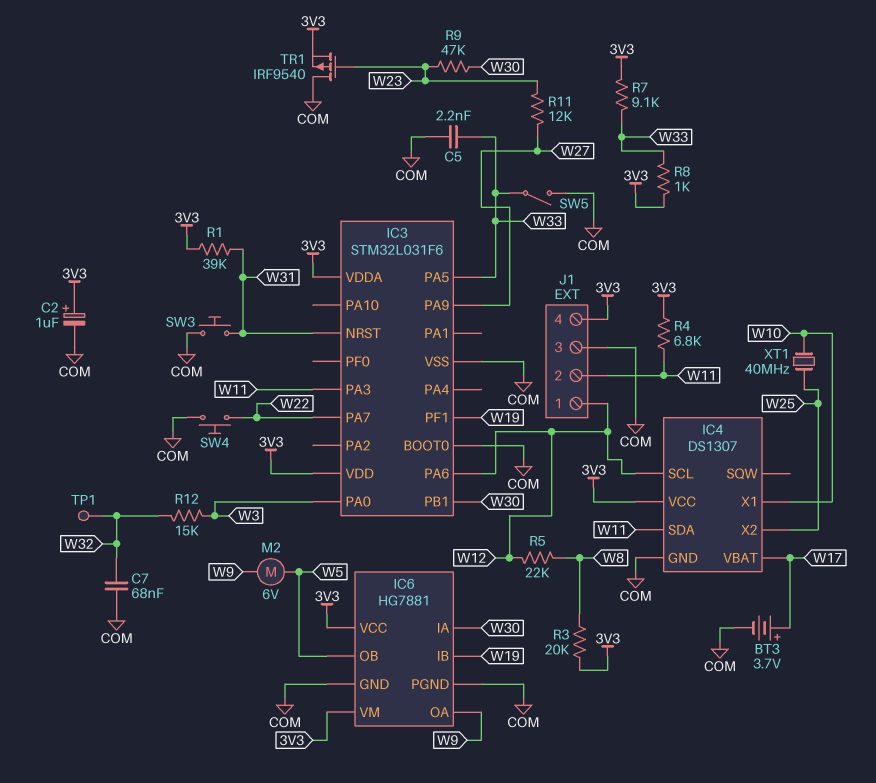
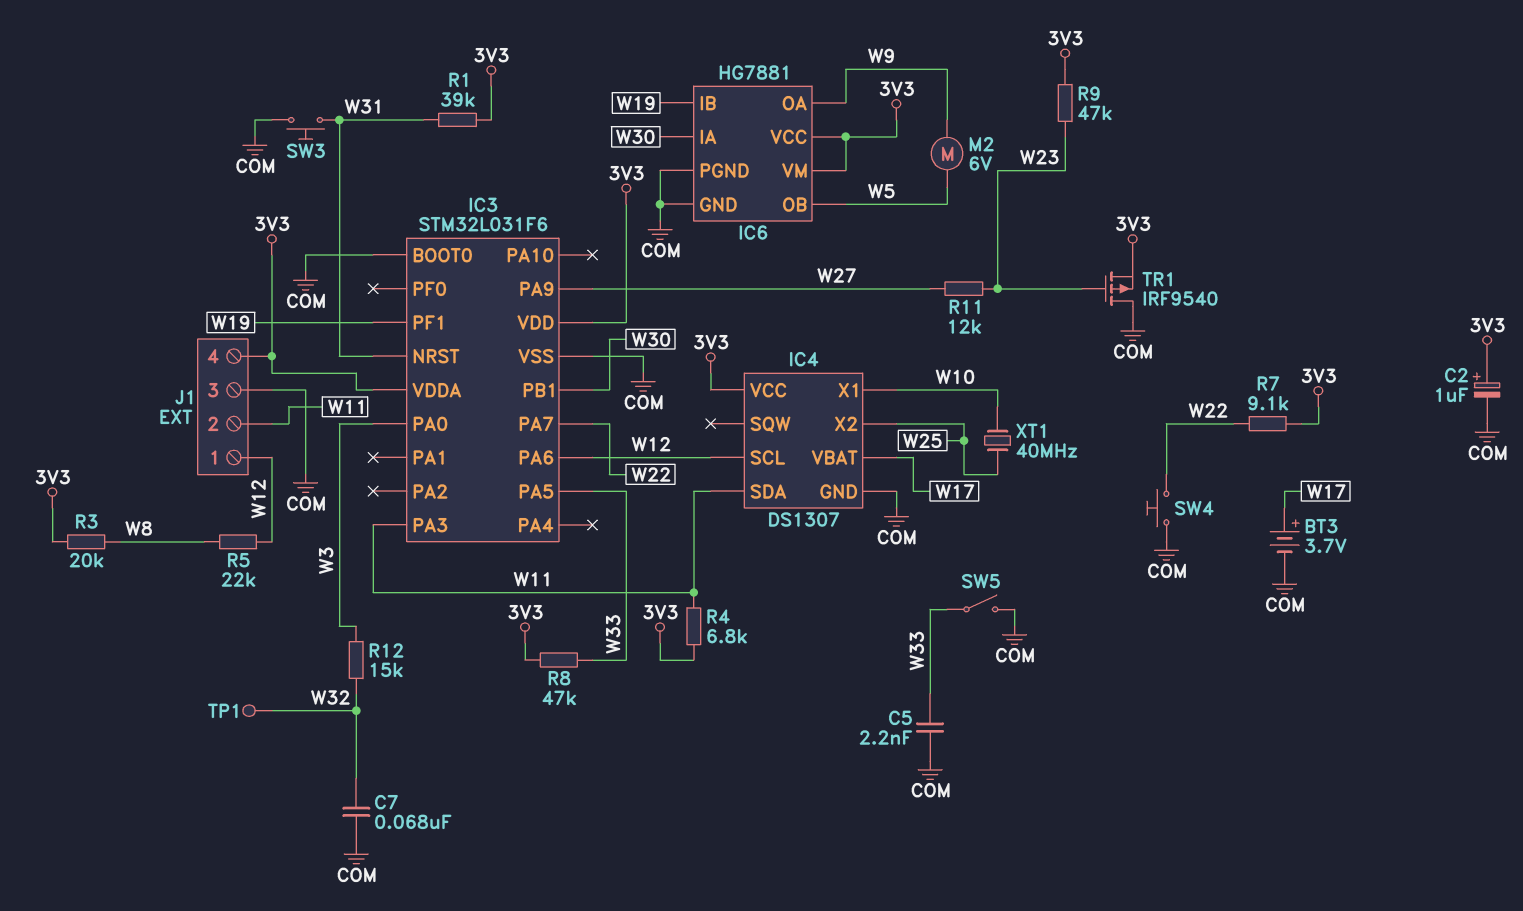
R7: 9.1k (3V3, W33) -> 9.1k (3V3, W22)
R8: 1k (3V3, W33) -> 47k (3V3, W33)
R9: 47k (W23, W30) -> 47k (3V3, W23)

